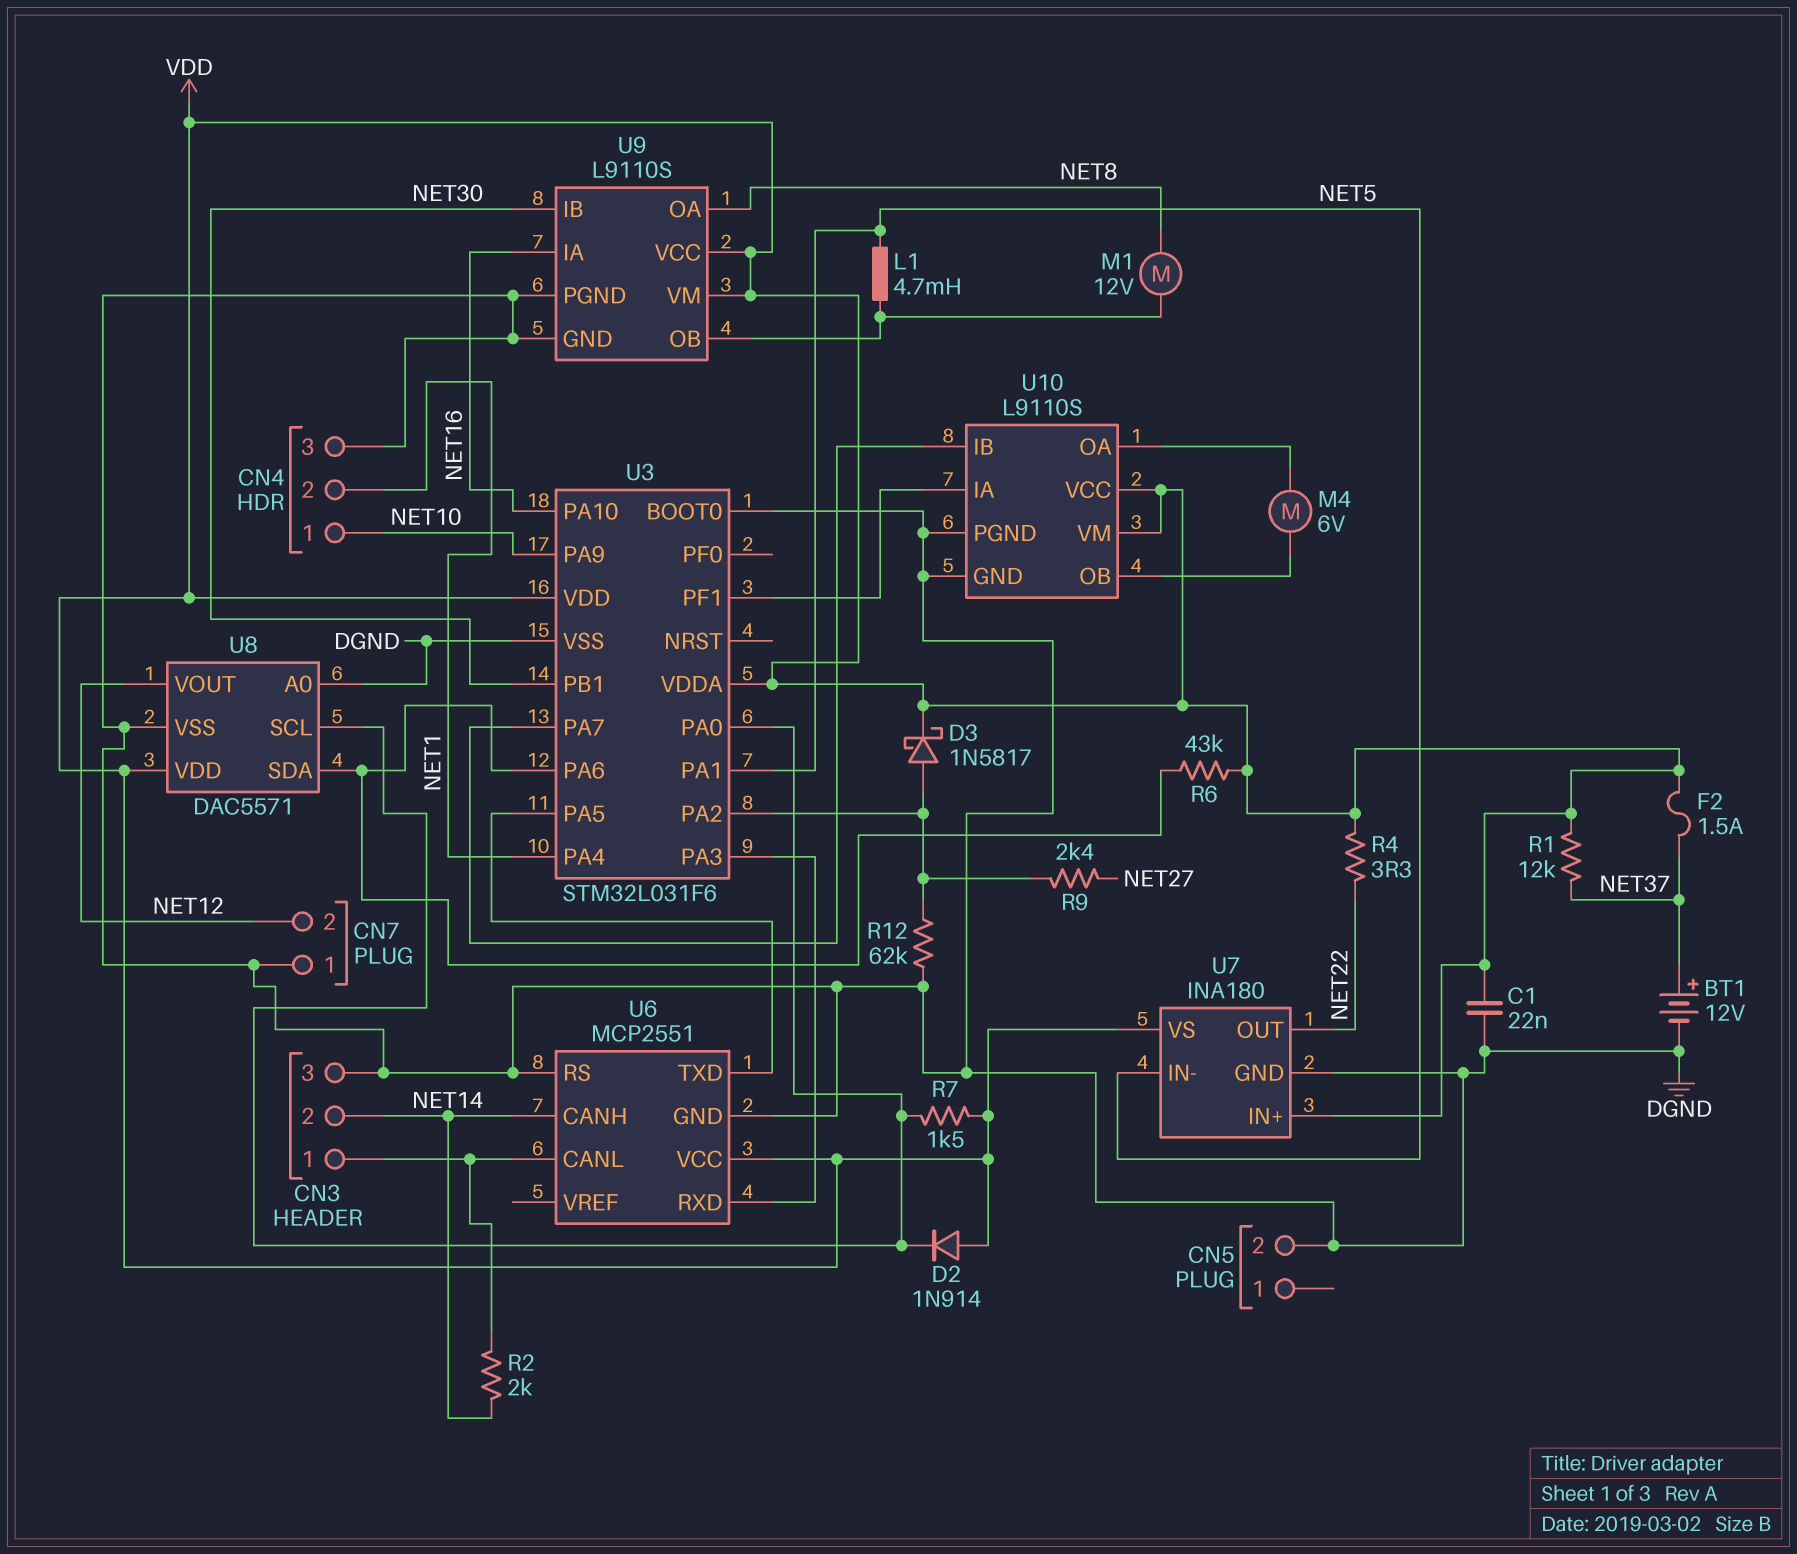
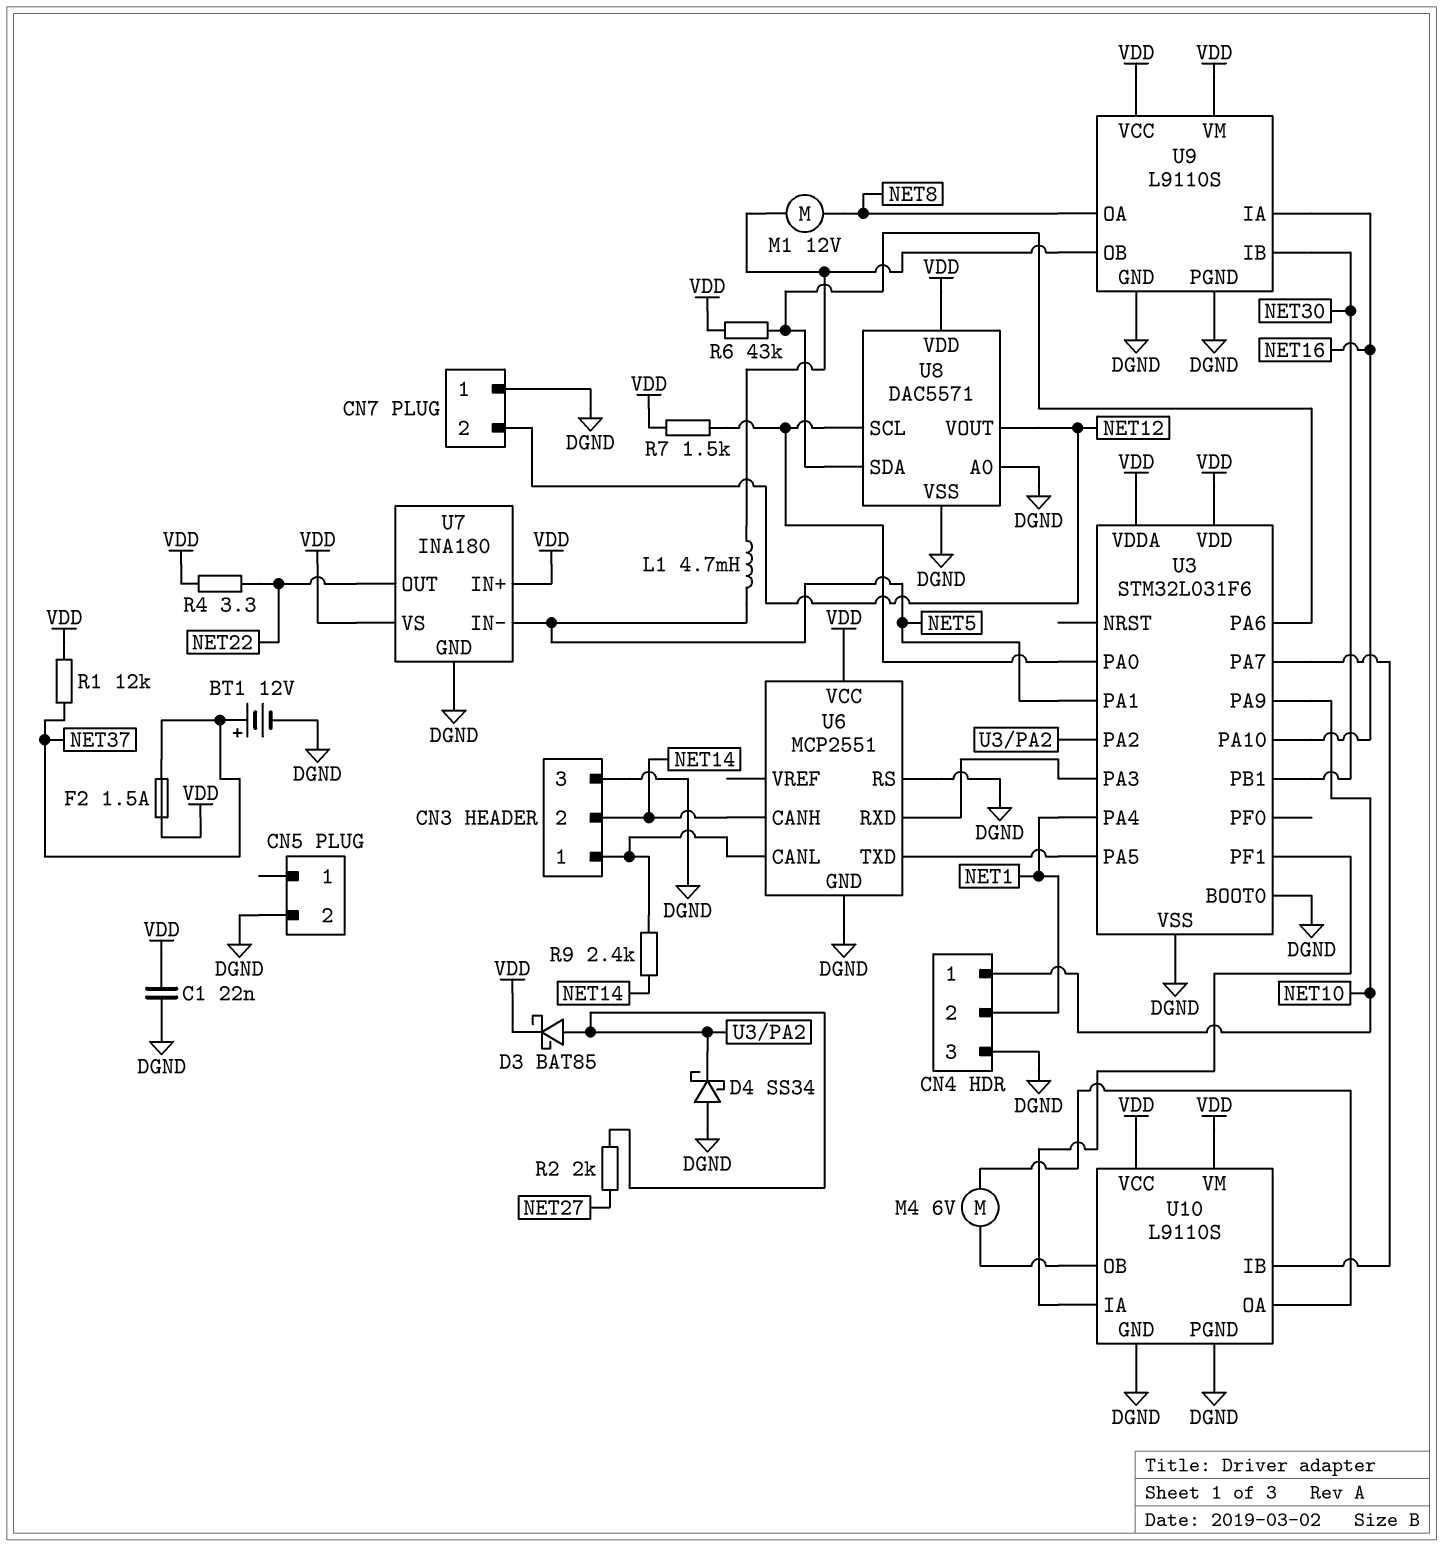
D2: diode 1N914 (A VDD, K U3/PA0) -> none
D3: schottky 1N5817 (A U3/PA2, K VDD) -> schottky BAT85 (A U3/PA2, K VDD)
D4: none -> schottky SS34 (A DGND, K U3/PA2)
R2: 2k (CN3/1, NET14) -> 2k (NET27, U3/PA2)
R9: 2.4k (NET27, U3/PA2) -> 2.4k (CN3/1, NET14)
R12: 62k (DGND, U3/PA2) -> none

